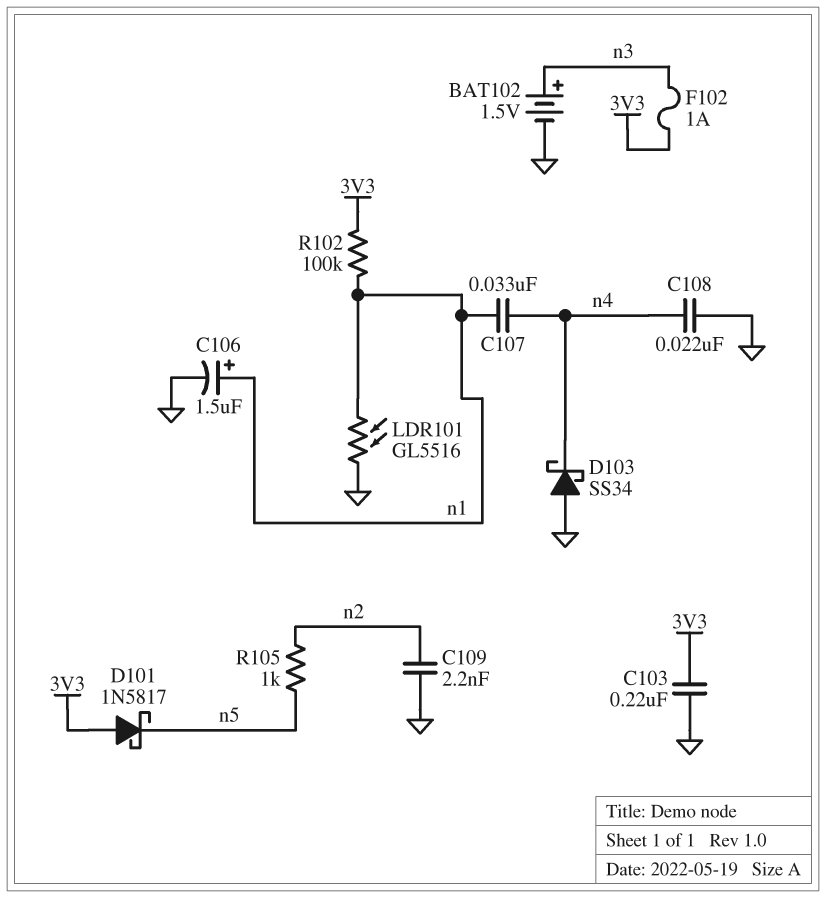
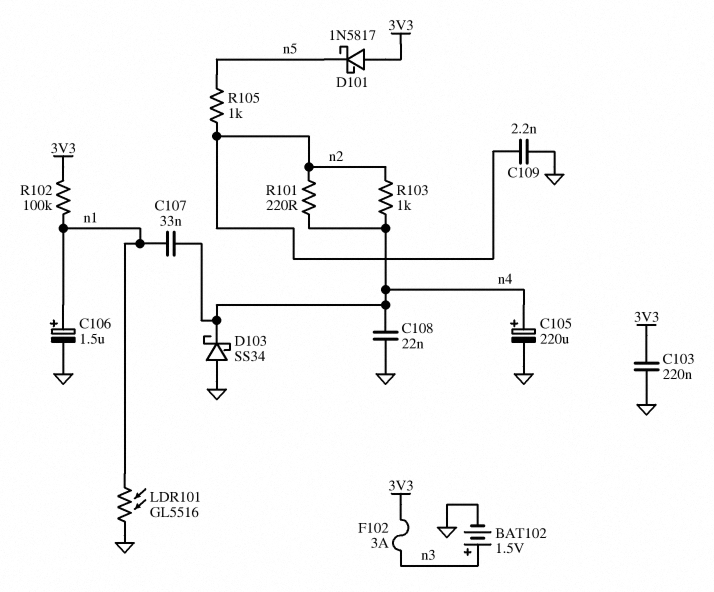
C105: none -> 220uF (plus n4, minus GND)
F102: 1A (3V3, n3) -> 3A (3V3, n3)
R101: none -> 220 (n2, n4)
R103: none -> 1k (n2, n4)

